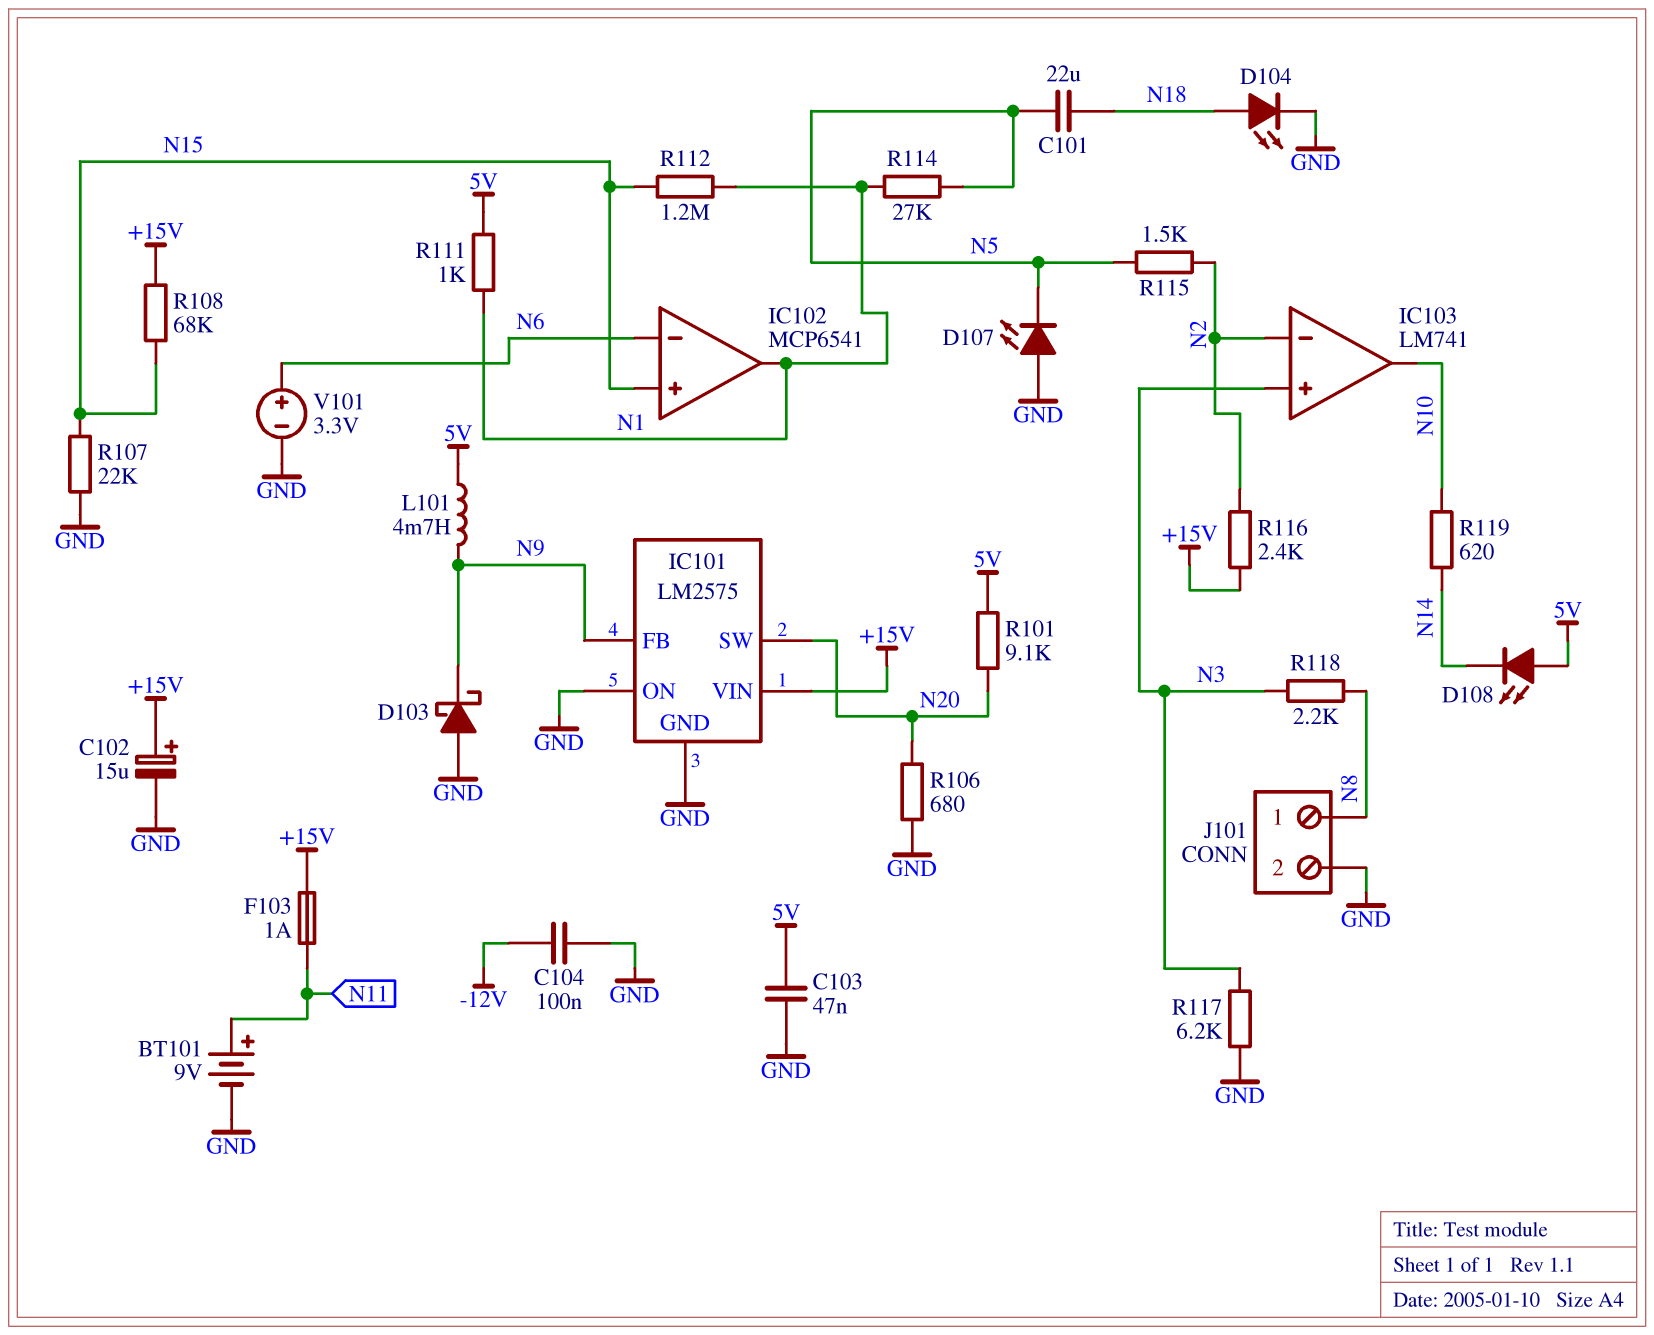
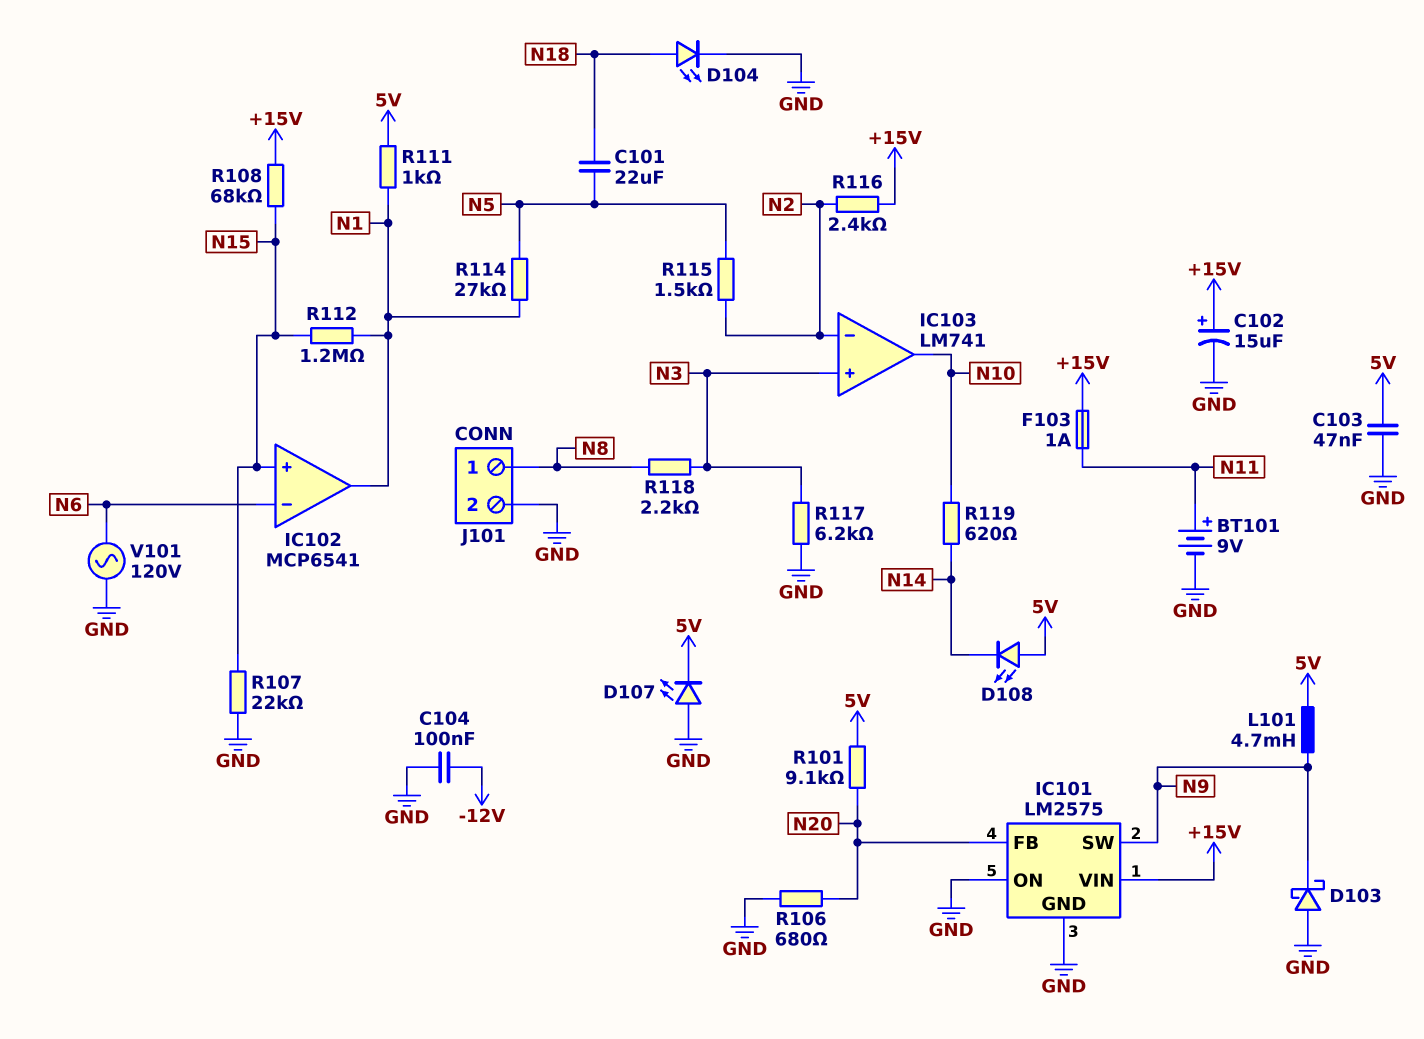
D107: LED (A GND, K N5) -> LED (A GND, K 5V)
IC101 pin FB: N9 -> N20
IC101 pin SW: N20 -> N9
V101: 3.3V (plus N6, minus GND) -> AC 120V (GND, N6)

